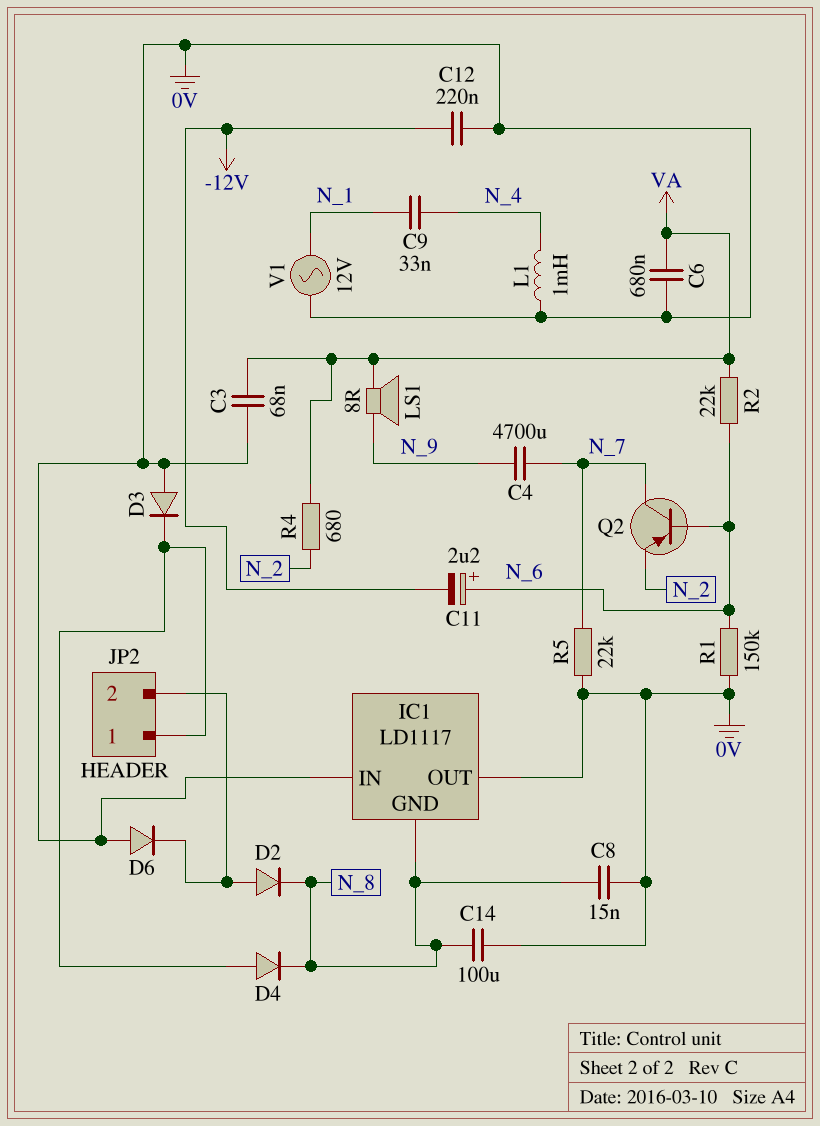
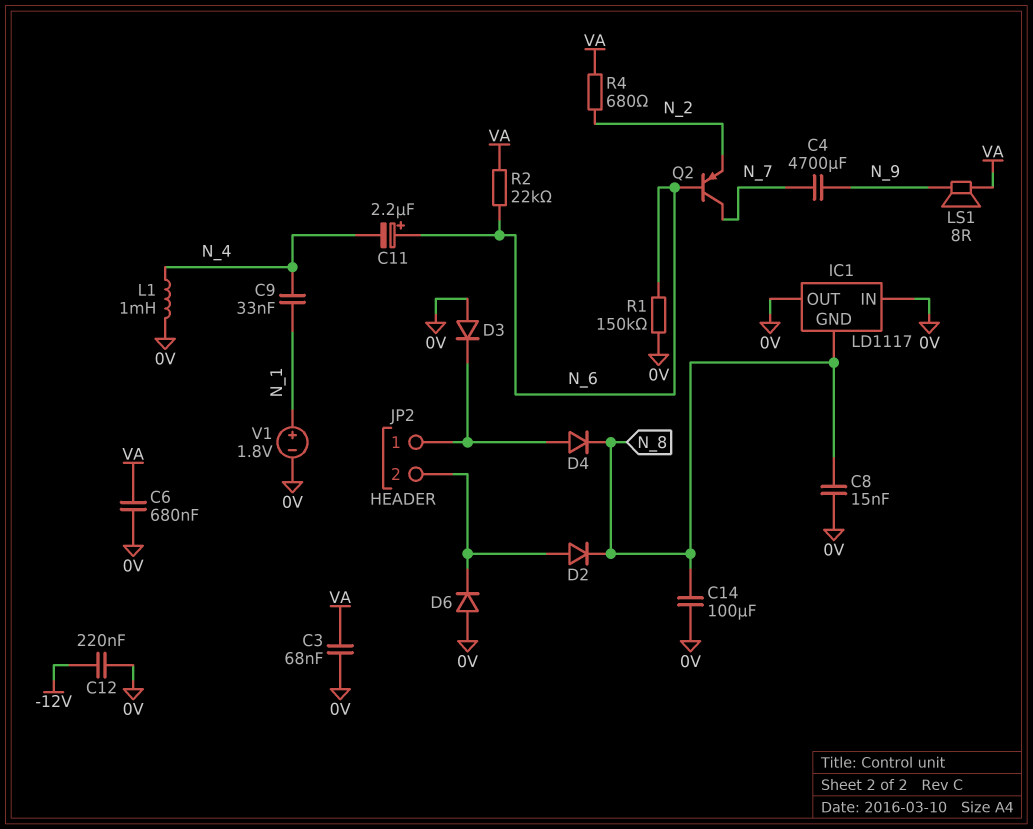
C11: 2.2uF (plus N_6, minus -12V) -> 2.2uF (plus N_6, minus N_4)
R5: 22k (0V, N_7) -> none
V1: AC 12V (0V, N_1) -> 1.8V (plus N_1, minus 0V)

